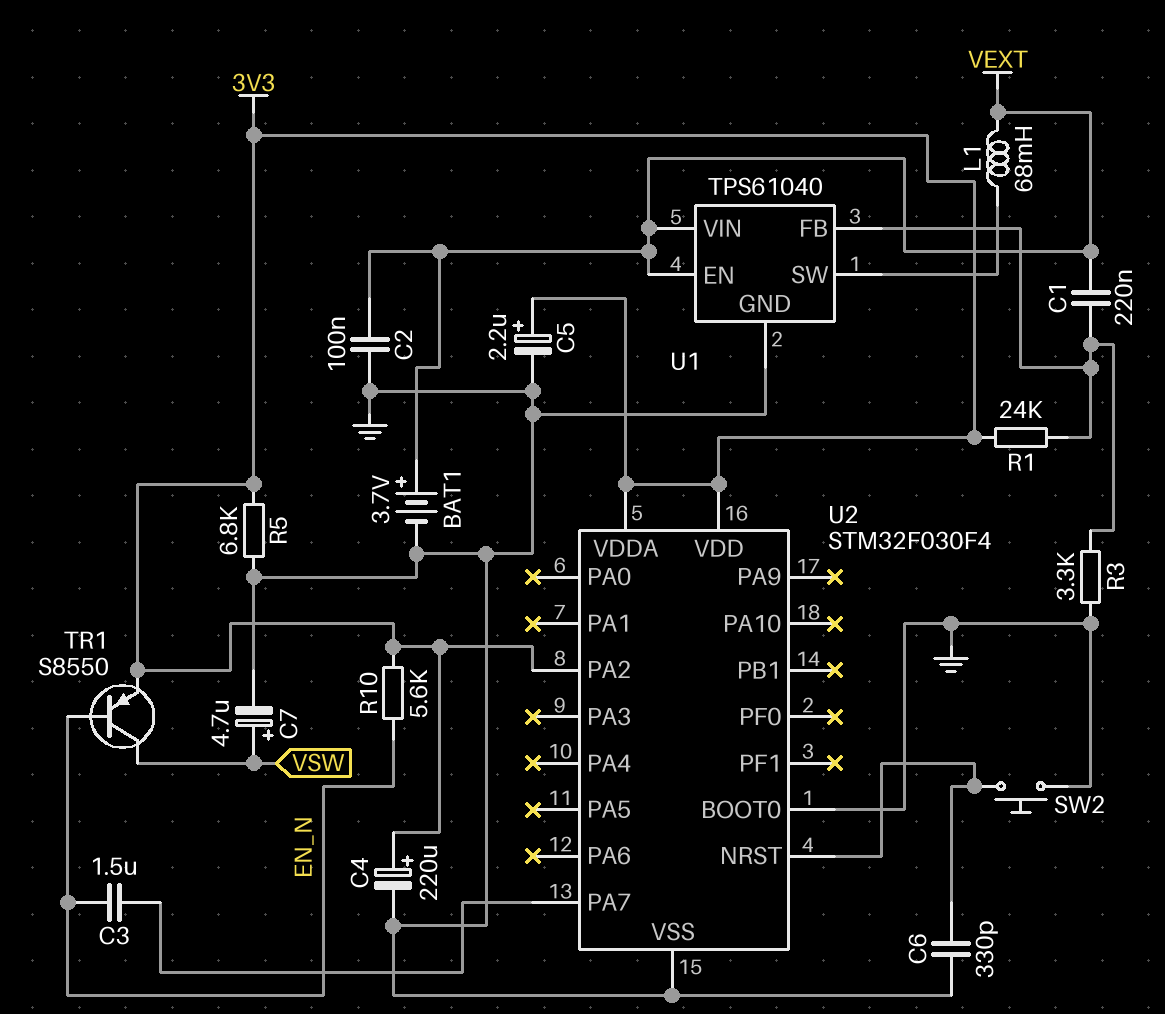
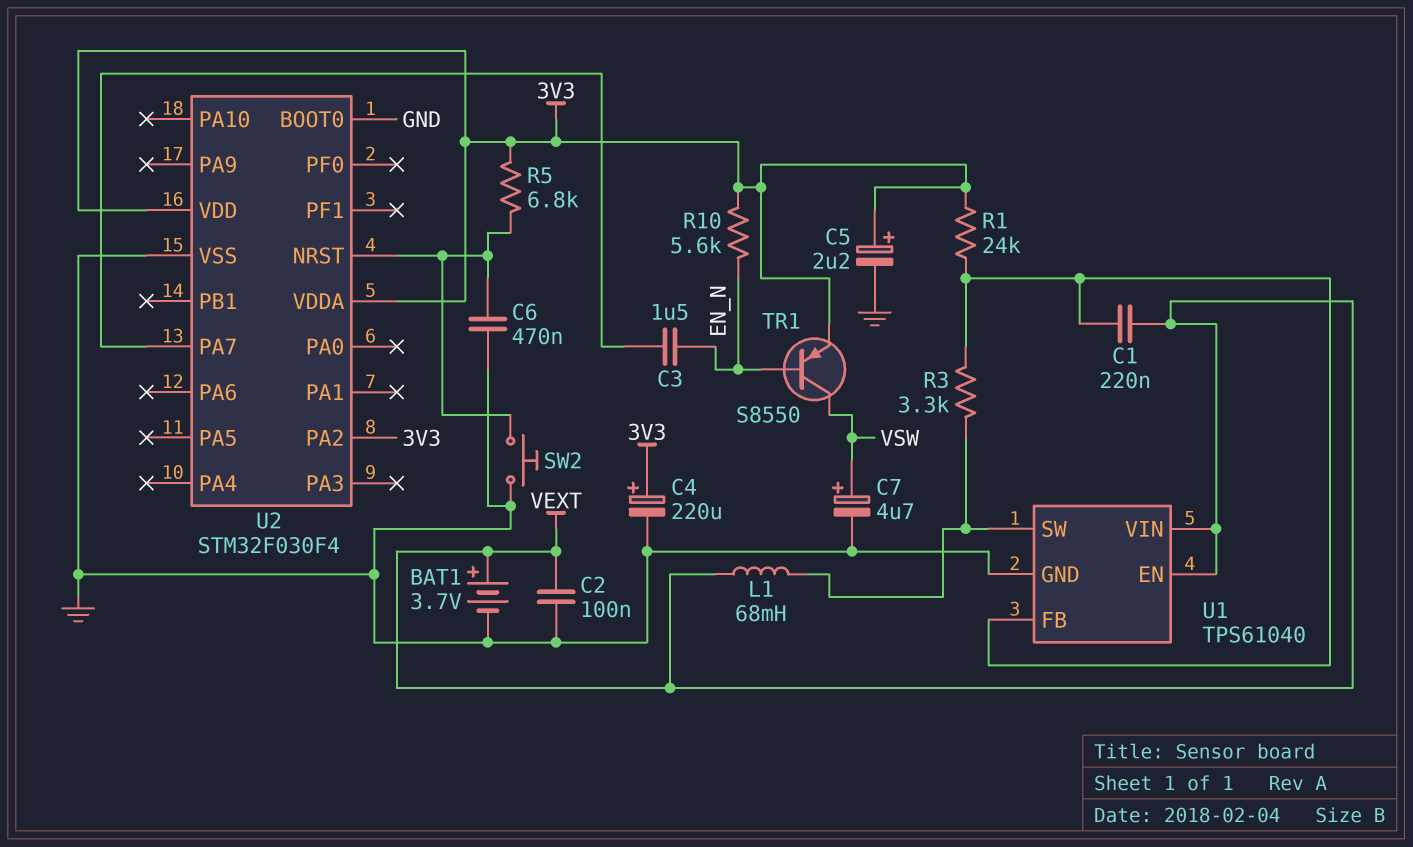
C6: 330pF (GND, U2/NRST) -> 470nF (GND, U2/NRST)
R3: 3.3k (GND, U1/FB) -> 3.3k (U1/FB, U1/SW)
R5: 6.8k (3V3, GND) -> 6.8k (3V3, U2/NRST)

